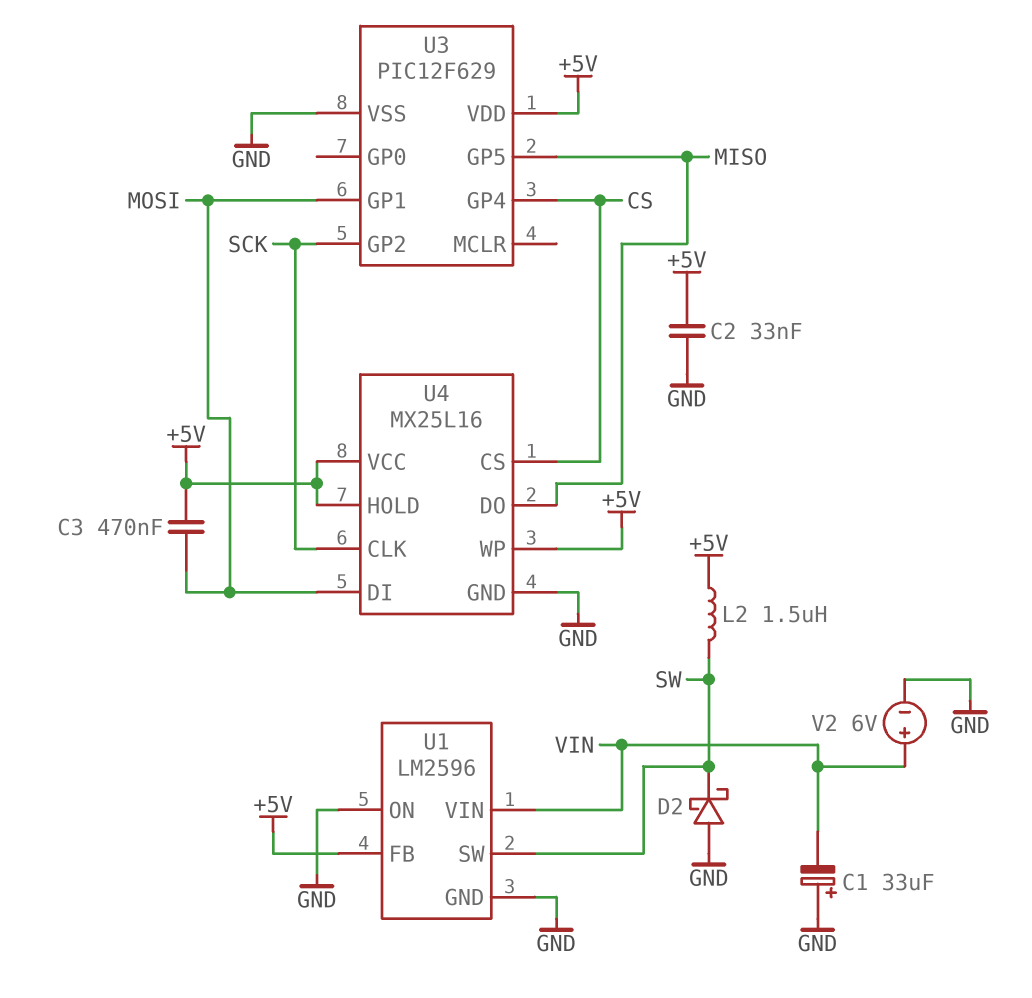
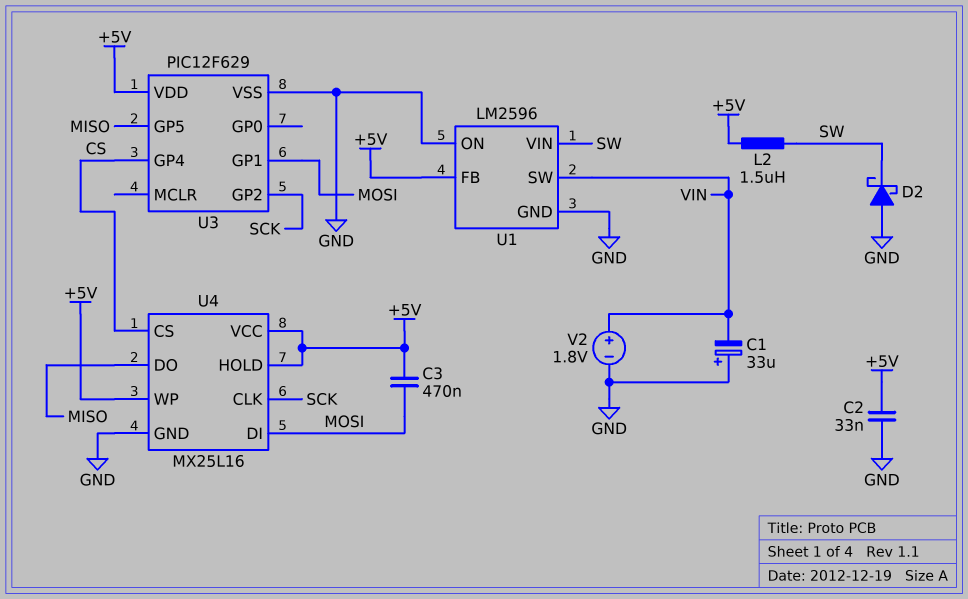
U1 pin SW: SW -> VIN
U1 pin VIN: VIN -> SW
V2: 6V (plus VIN, minus GND) -> 1.8V (plus VIN, minus GND)

